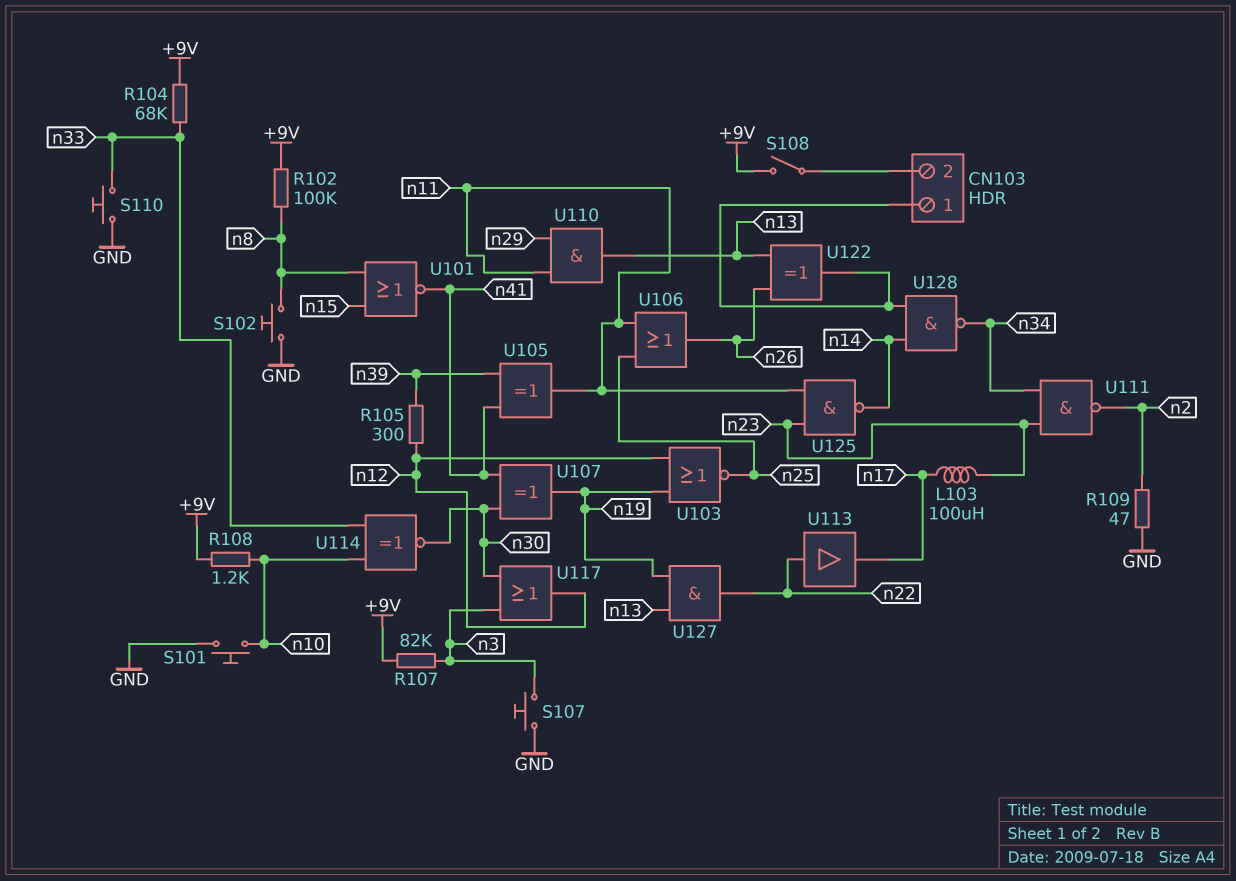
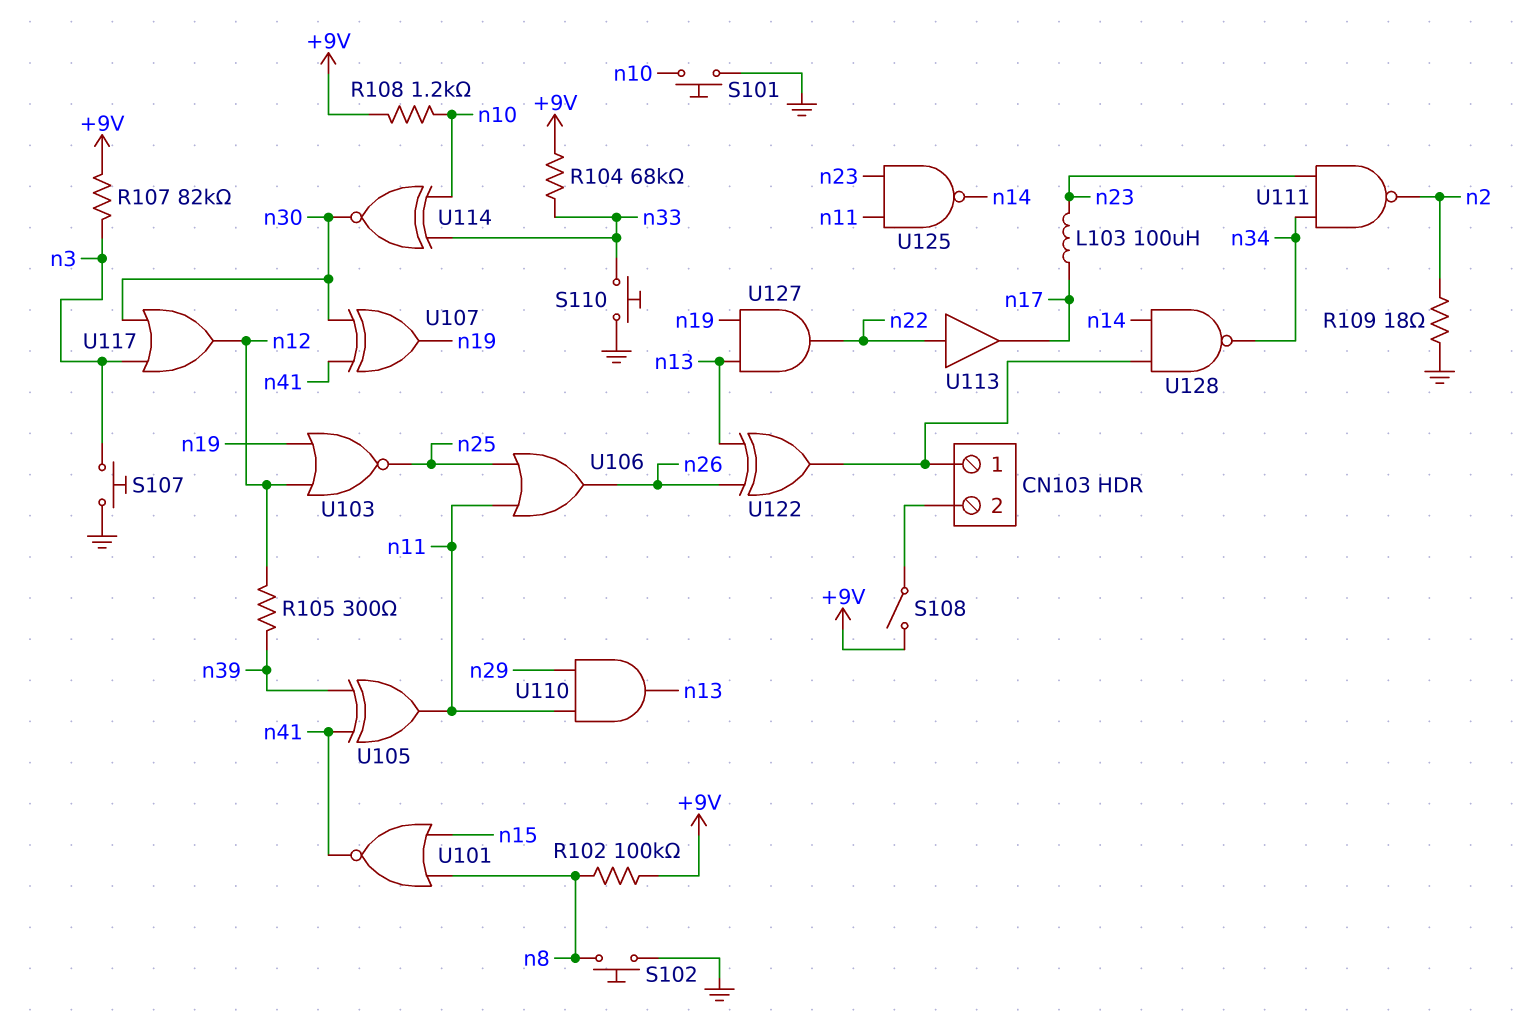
R109: 47 (GND, n2) -> 18 (GND, n2)

